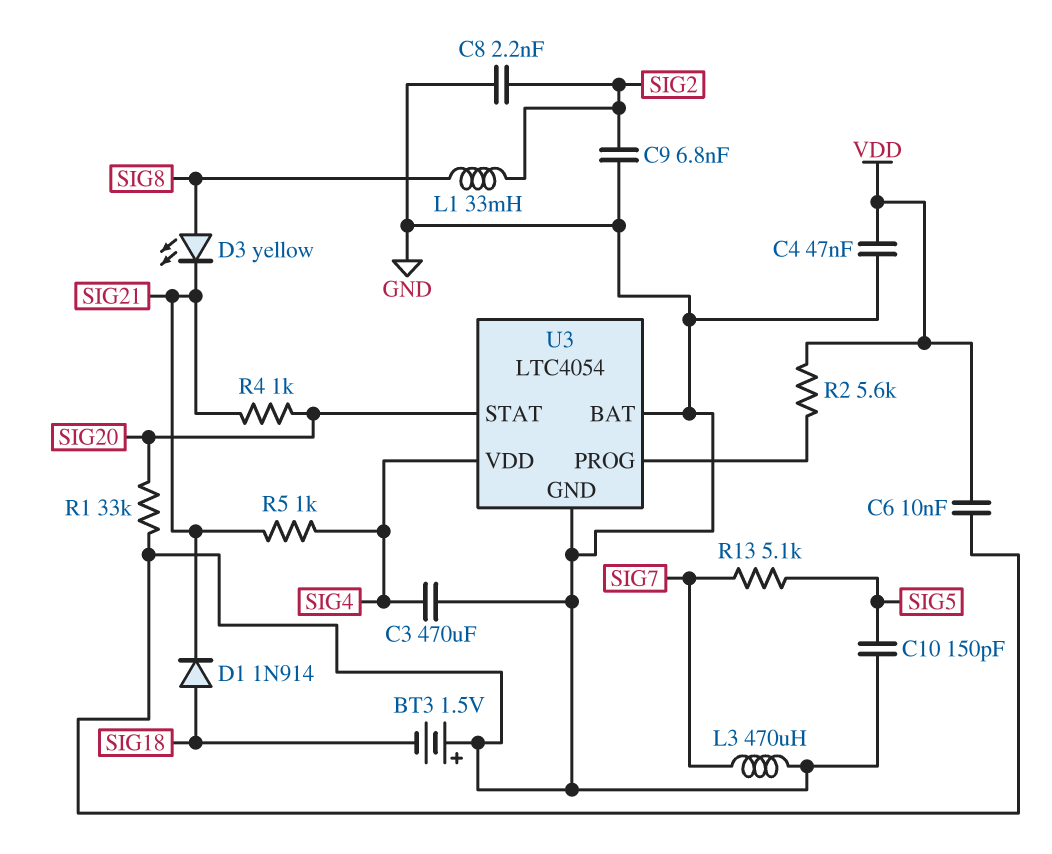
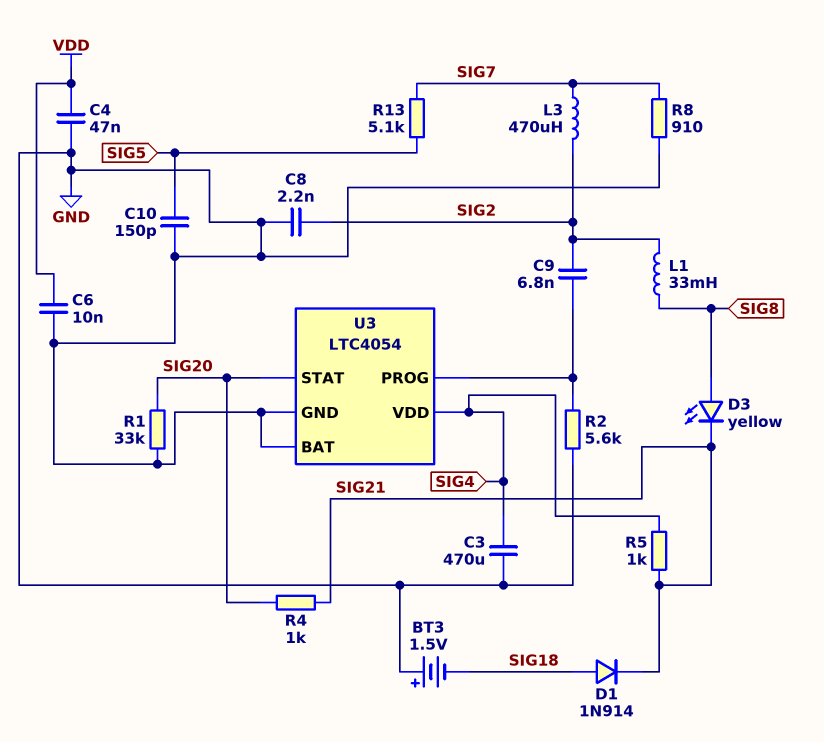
C9: 6.8nF (GND, SIG2) -> 6.8nF (SIG2, U3/PROG)
L3: 470uH (GND, SIG7) -> 470uH (SIG2, SIG7)
R2: 5.6k (U3/PROG, VDD) -> 5.6k (GND, U3/PROG)
R8: none -> 910 (GND, SIG7)

